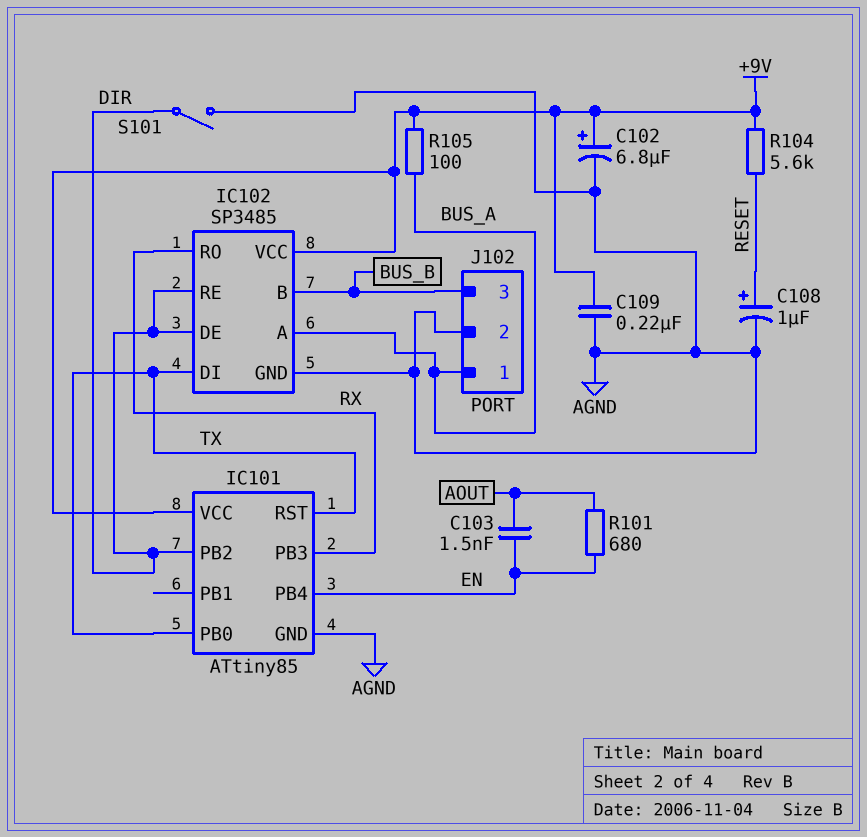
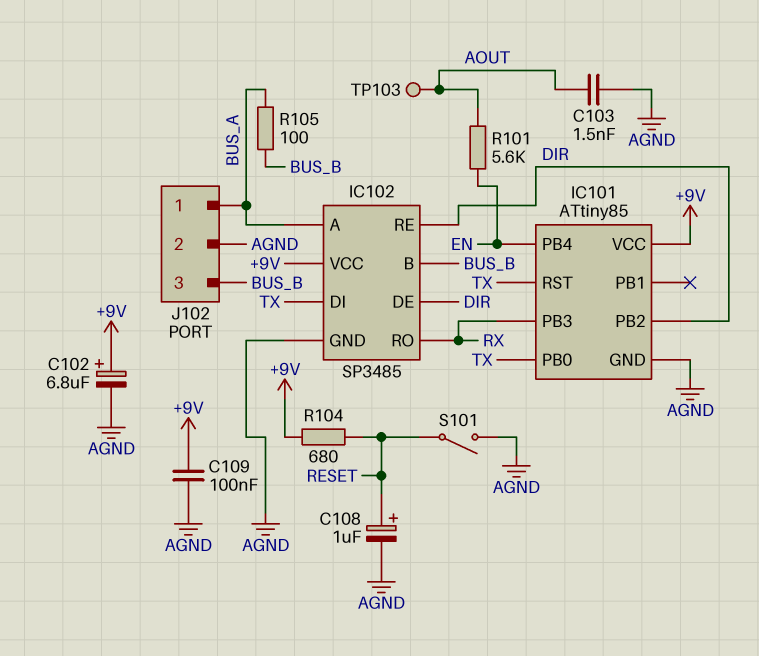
C103: 1.5nF (AOUT, EN) -> 1.5nF (AGND, AOUT)
C109: 220nF (+9V, AGND) -> 100nF (+9V, AGND)
R101: 680 (AOUT, EN) -> 5.6k (AOUT, EN)
R104: 5.6k (+9V, RESET) -> 680 (+9V, RESET)
R105: 100 (+9V, BUS_A) -> 100 (BUS_A, BUS_B)
S101: switch (AGND, DIR) -> switch (AGND, RESET)
TP103: none -> test point (AOUT)

